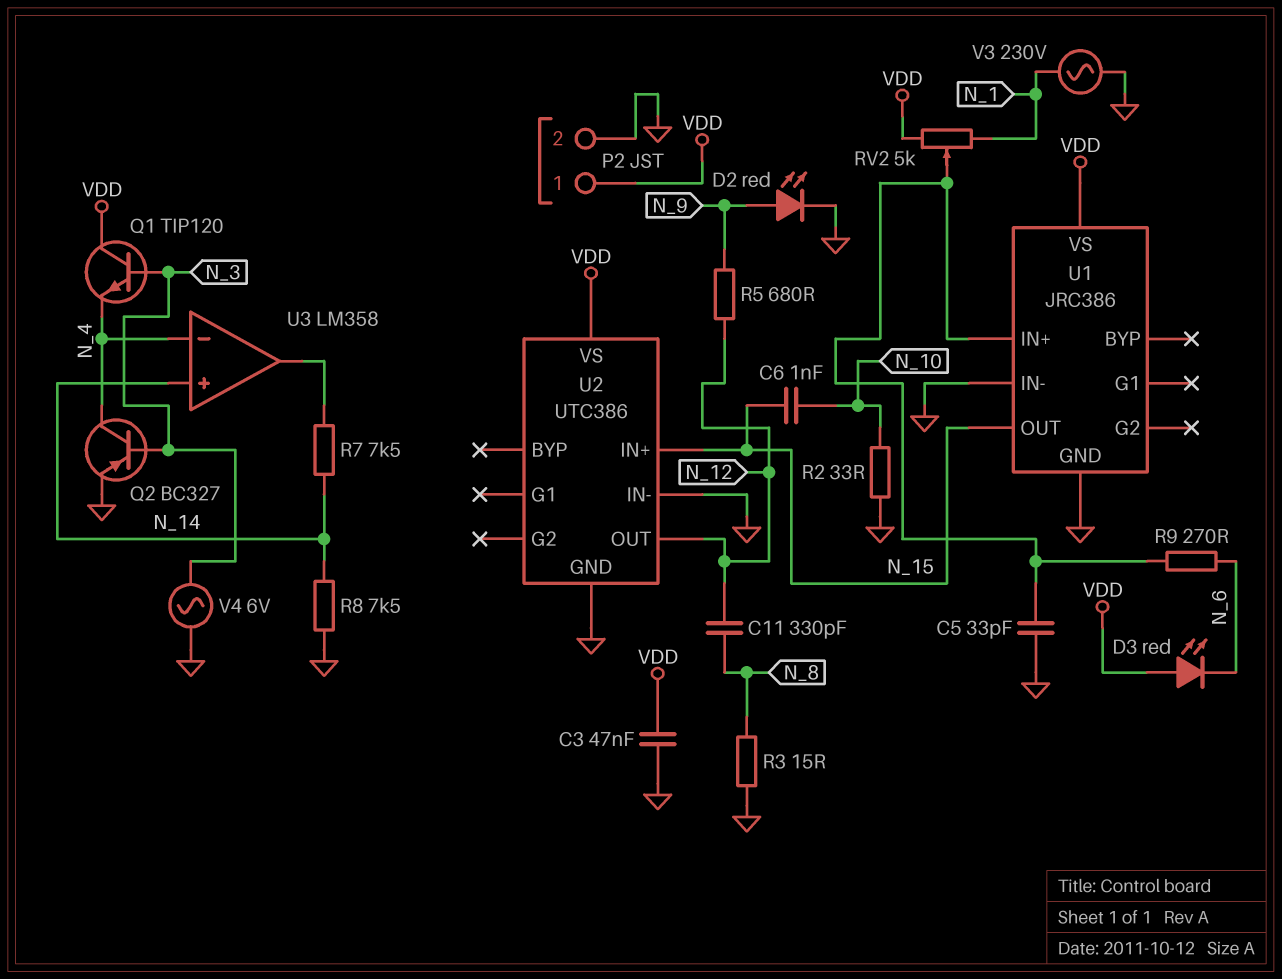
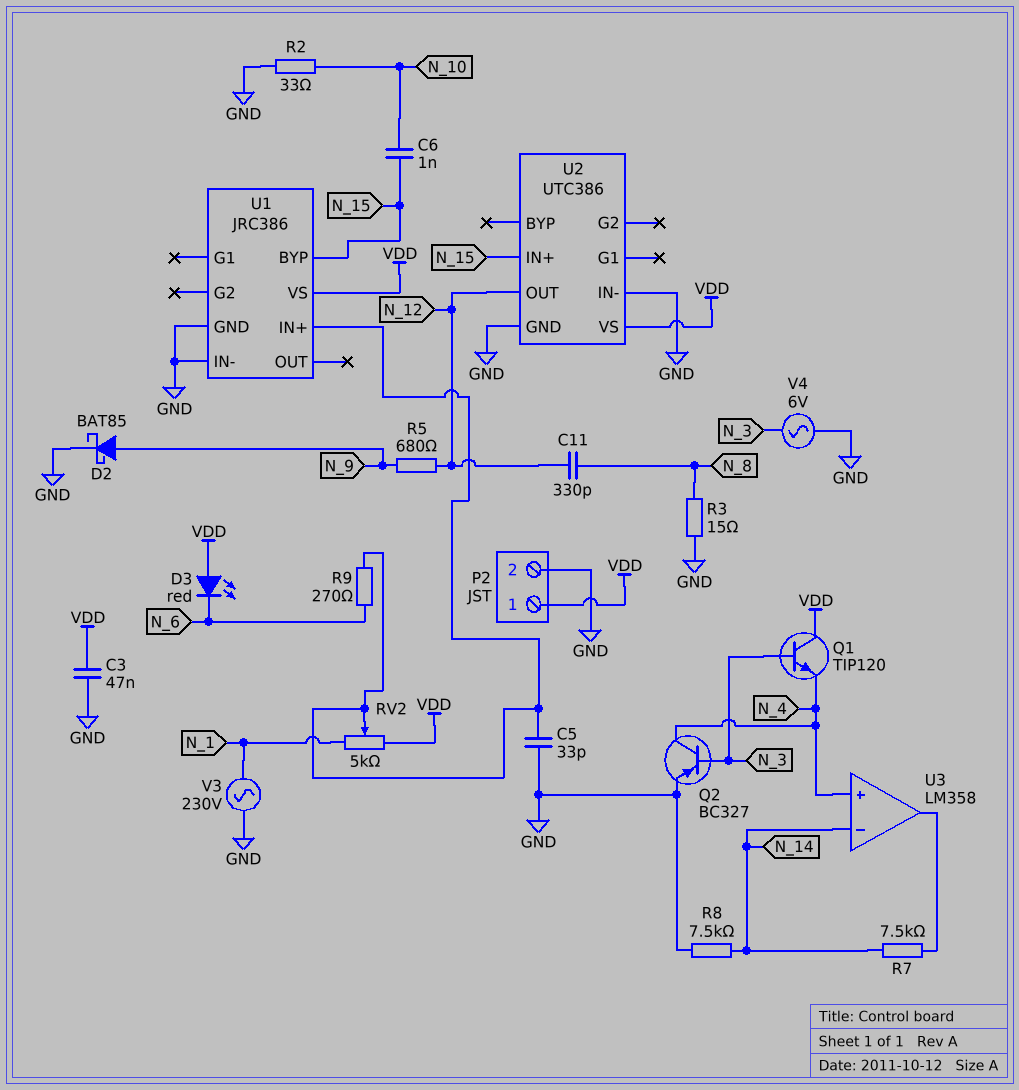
D2: LED red (A N_9, K GND) -> schottky BAT85 (A N_9, K GND)
U1 pin BYP: none -> N_15
U1 pin OUT: N_15 -> none
U3 pin in+: N_14 -> N_4
U3 pin in-: N_4 -> N_14

